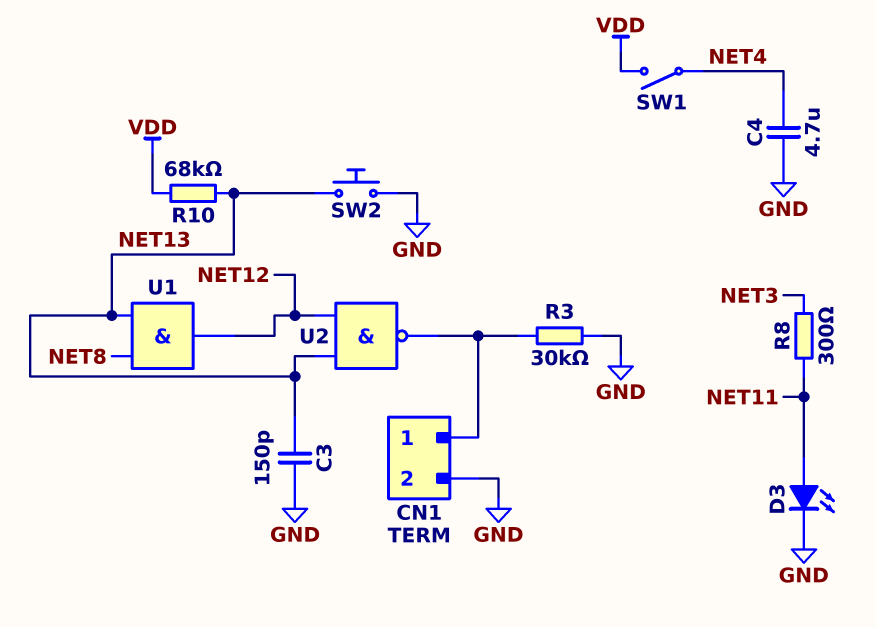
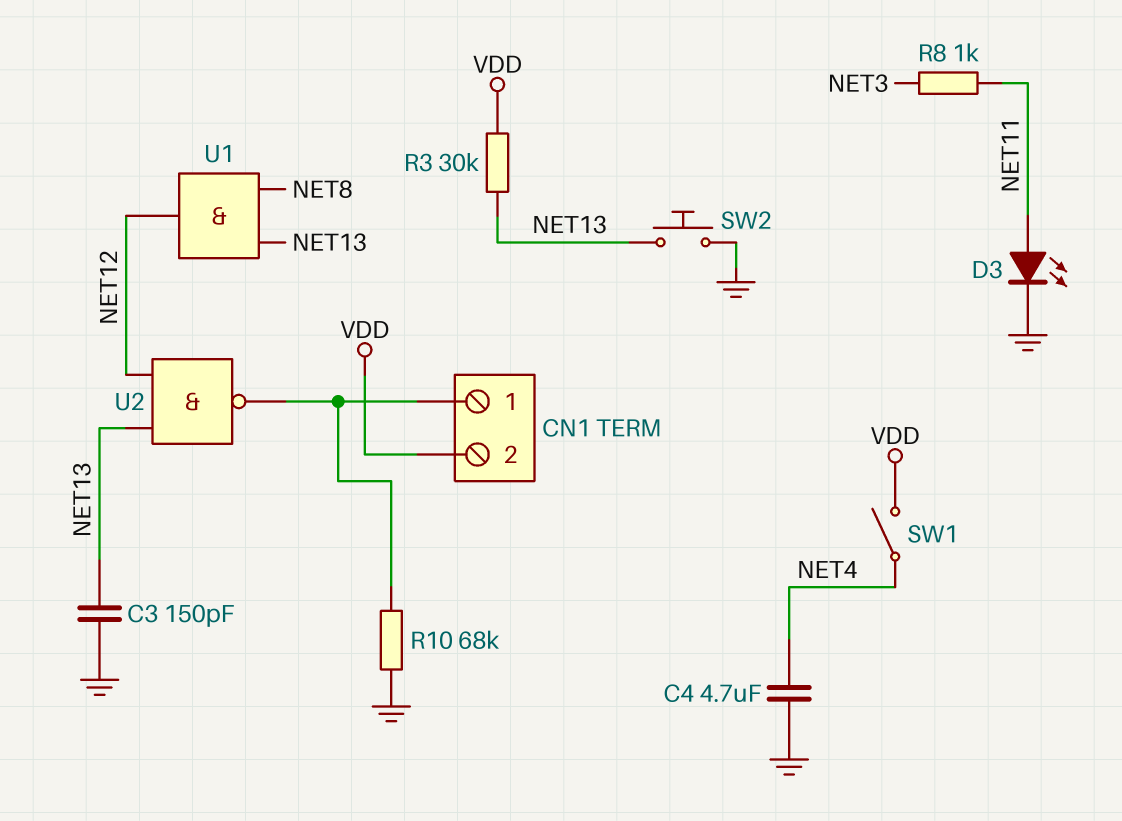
CN1 pin 2: GND -> VDD
R3: 30k (CN1/1, GND) -> 30k (NET13, VDD)
R8: 300 (NET3, NET11) -> 1k (NET3, NET11)
R10: 68k (NET13, VDD) -> 68k (CN1/1, GND)

